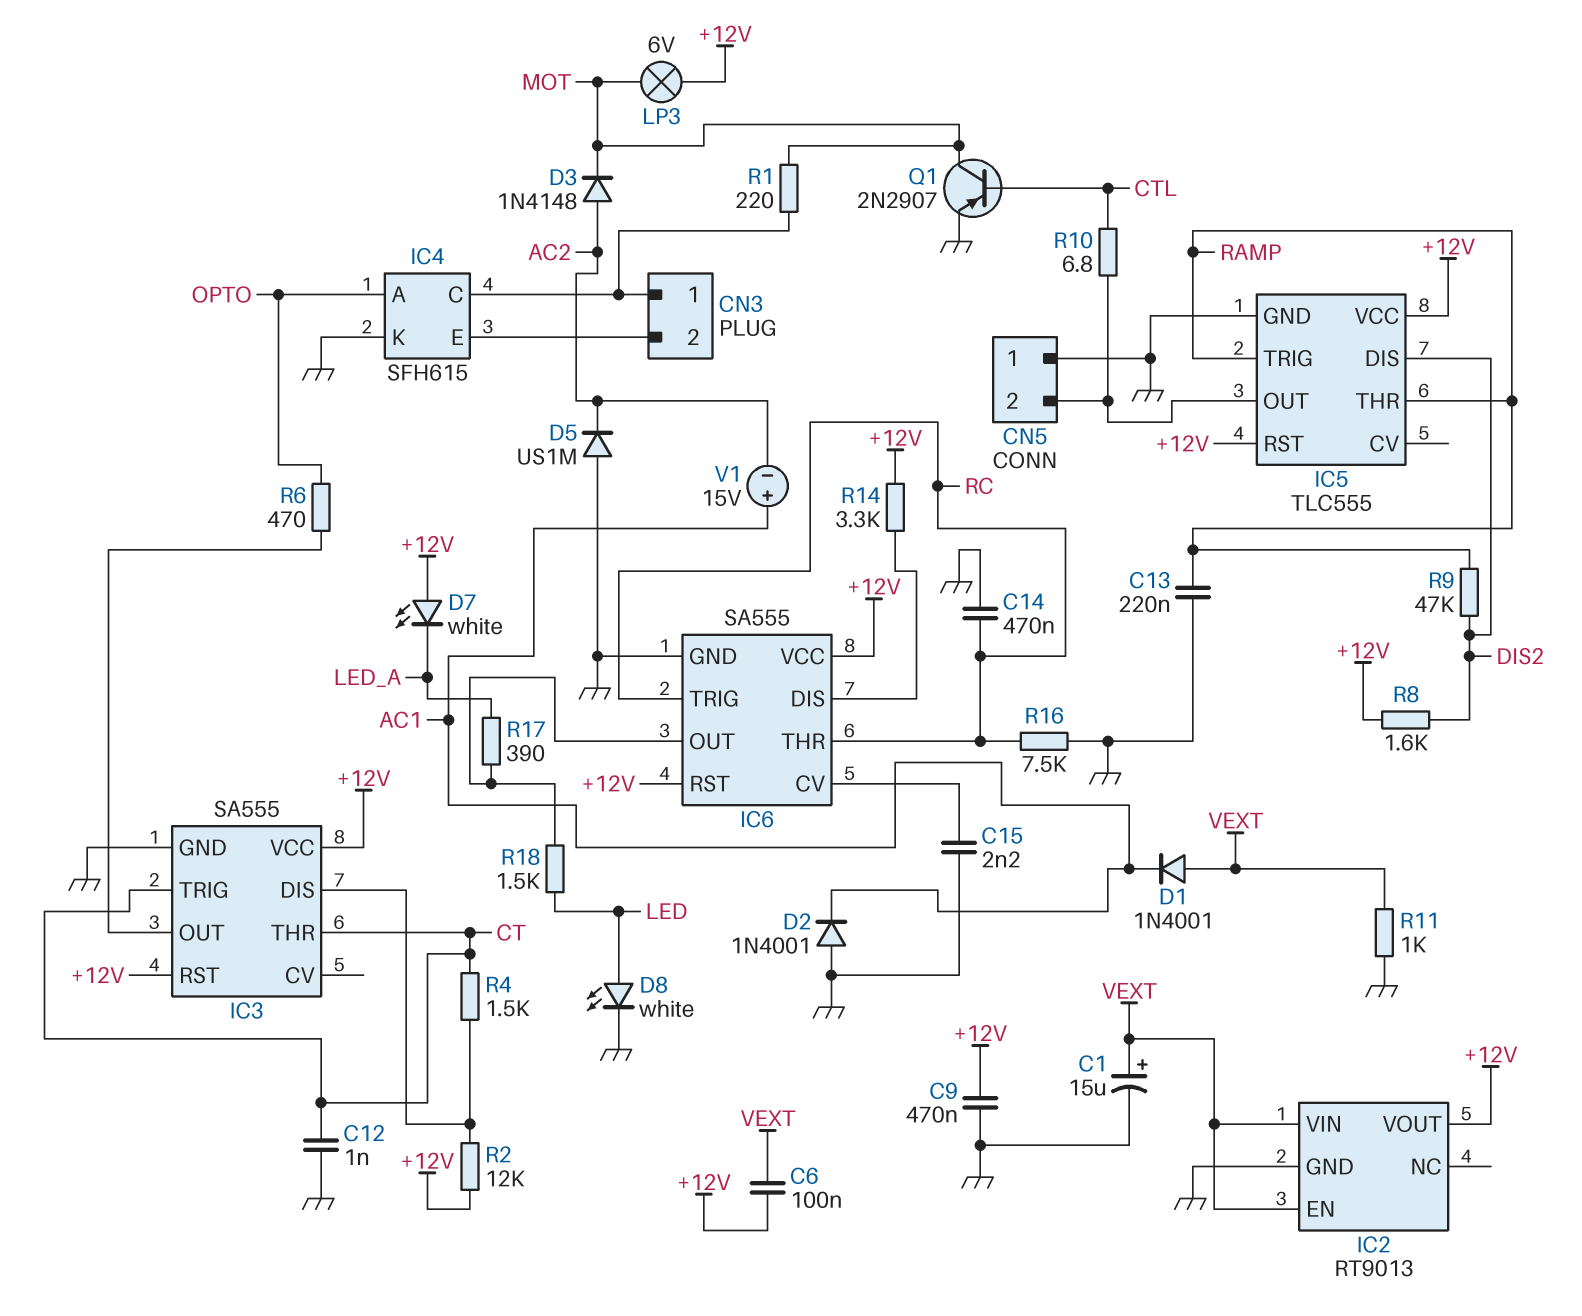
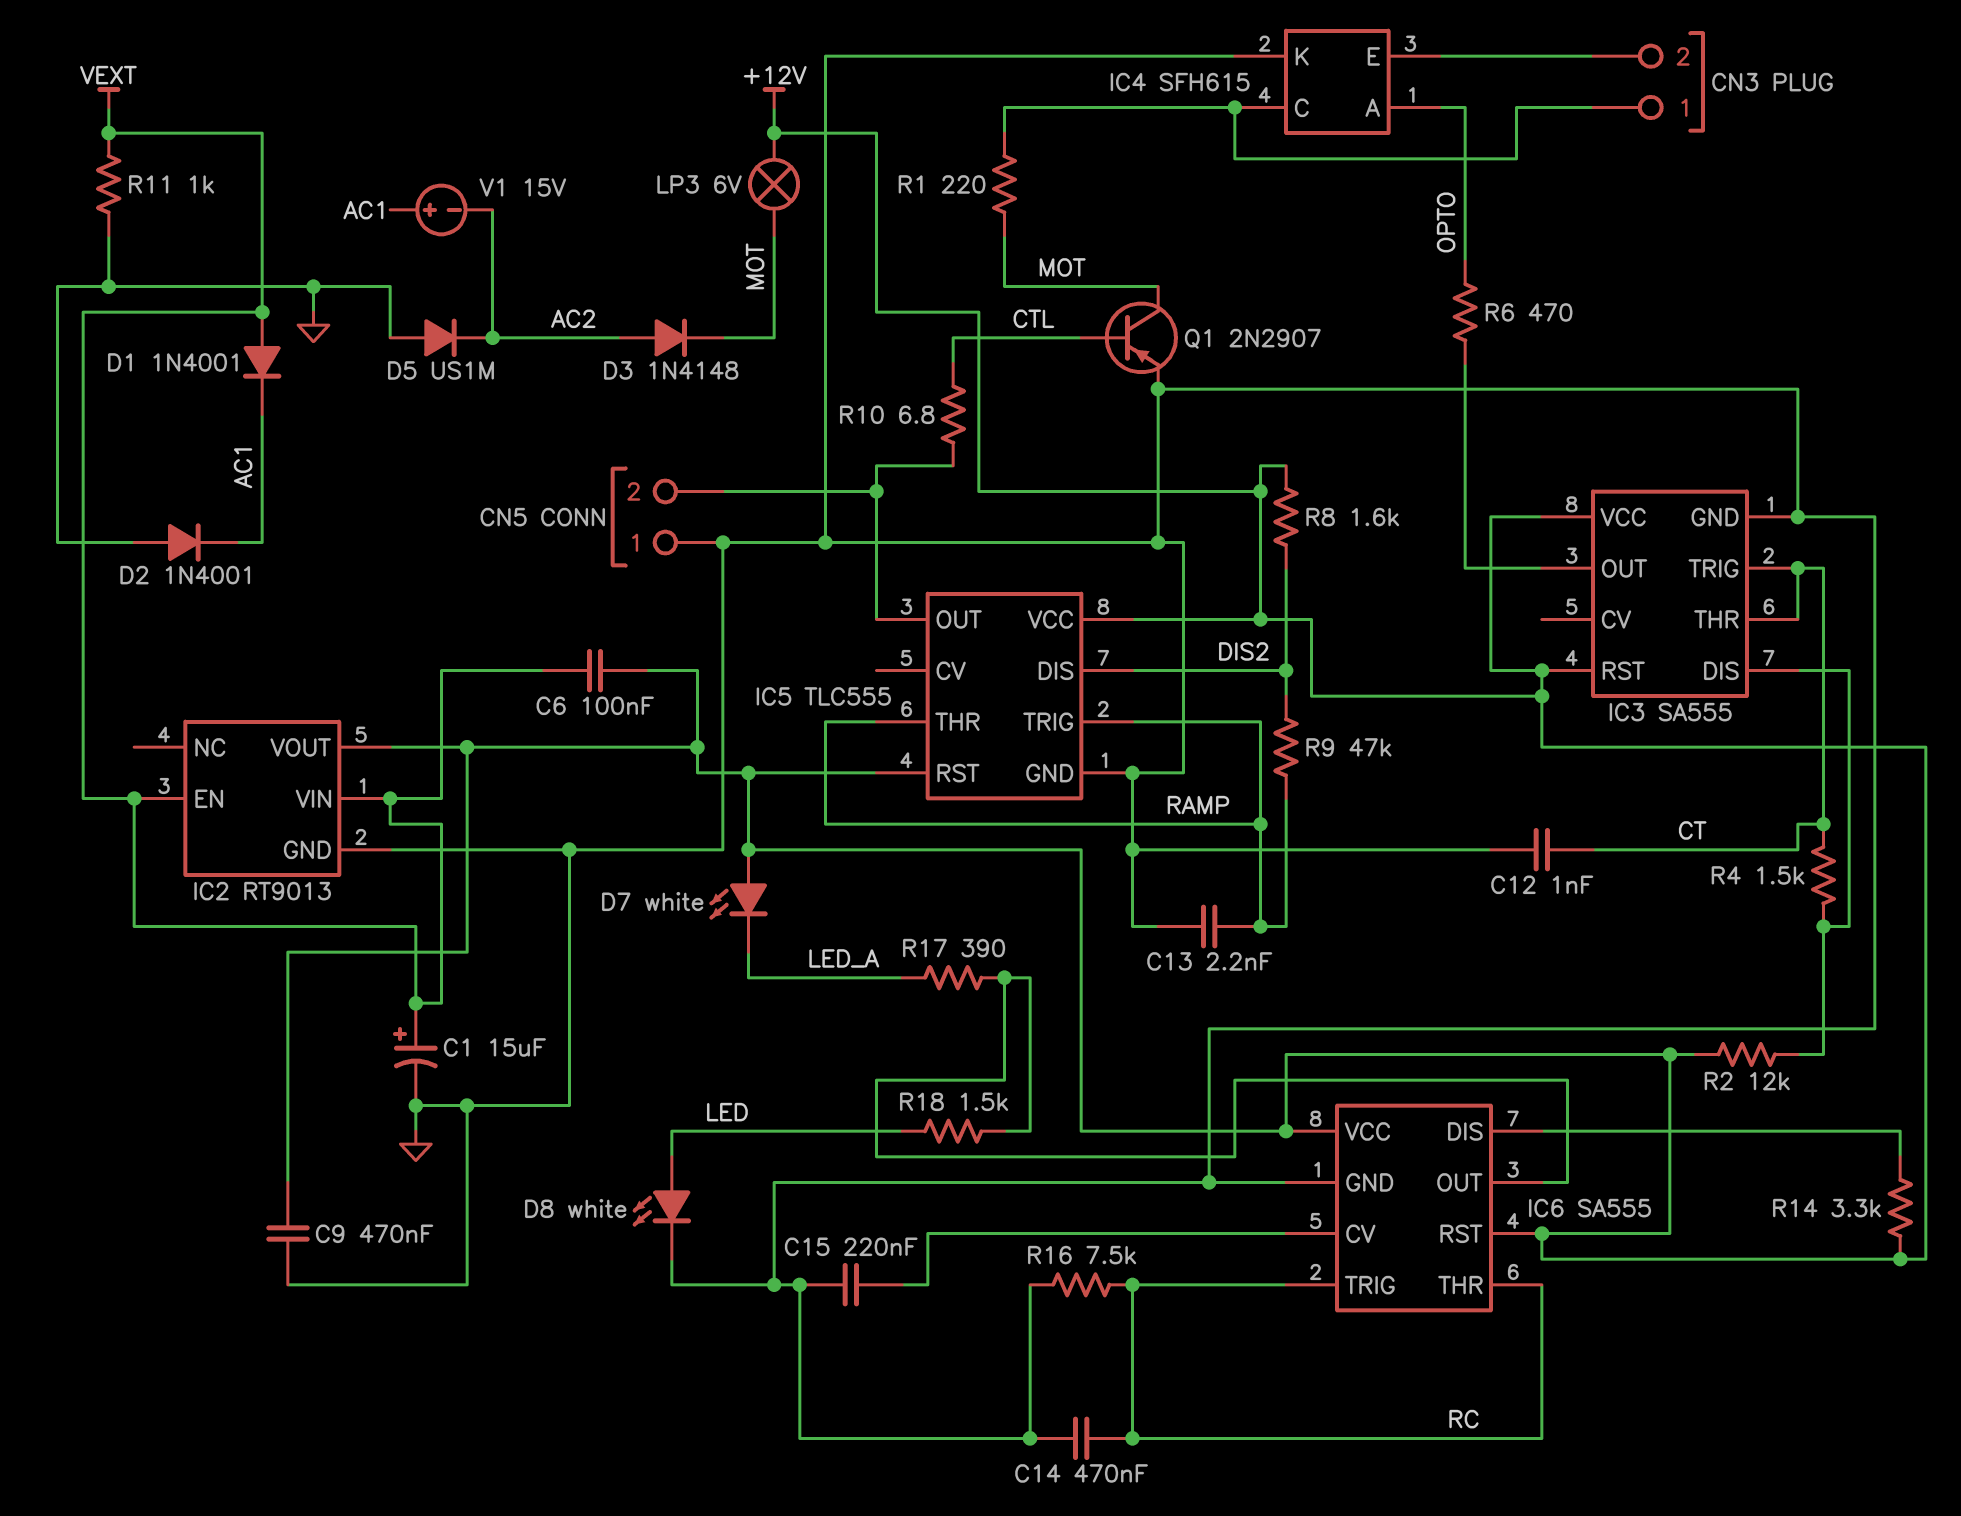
C13: 220nF (GND, RAMP) -> 2.2nF (GND, RAMP)
C15: 2.2nF (GND, IC6/CV) -> 220nF (GND, IC6/CV)

